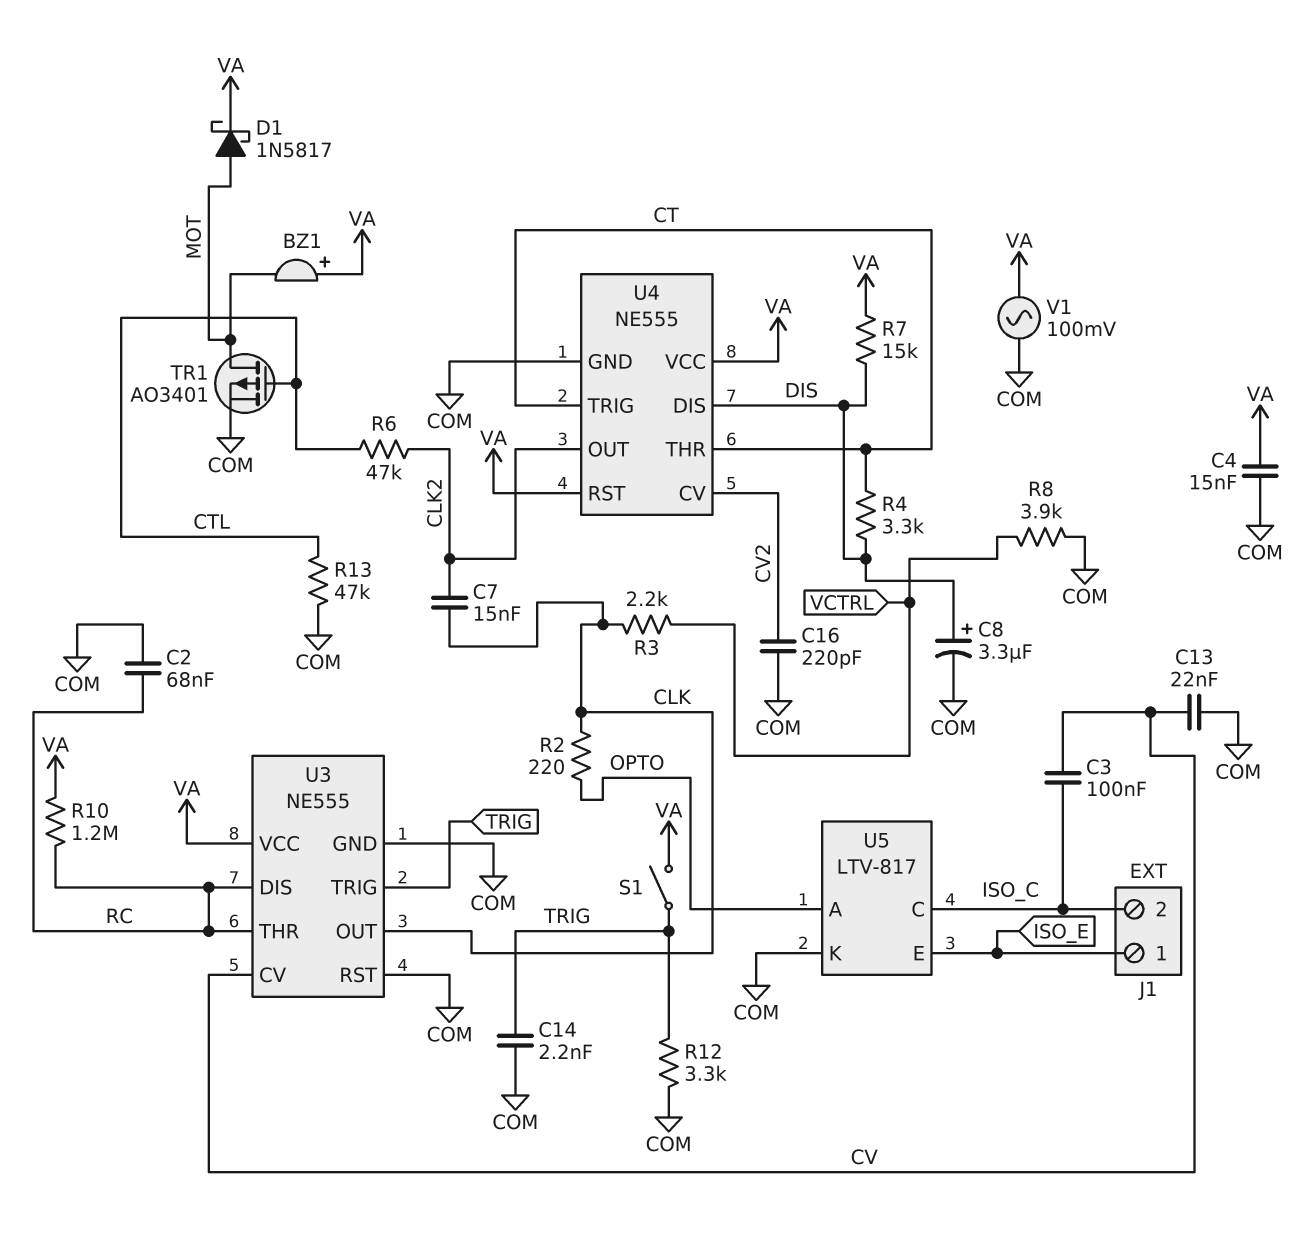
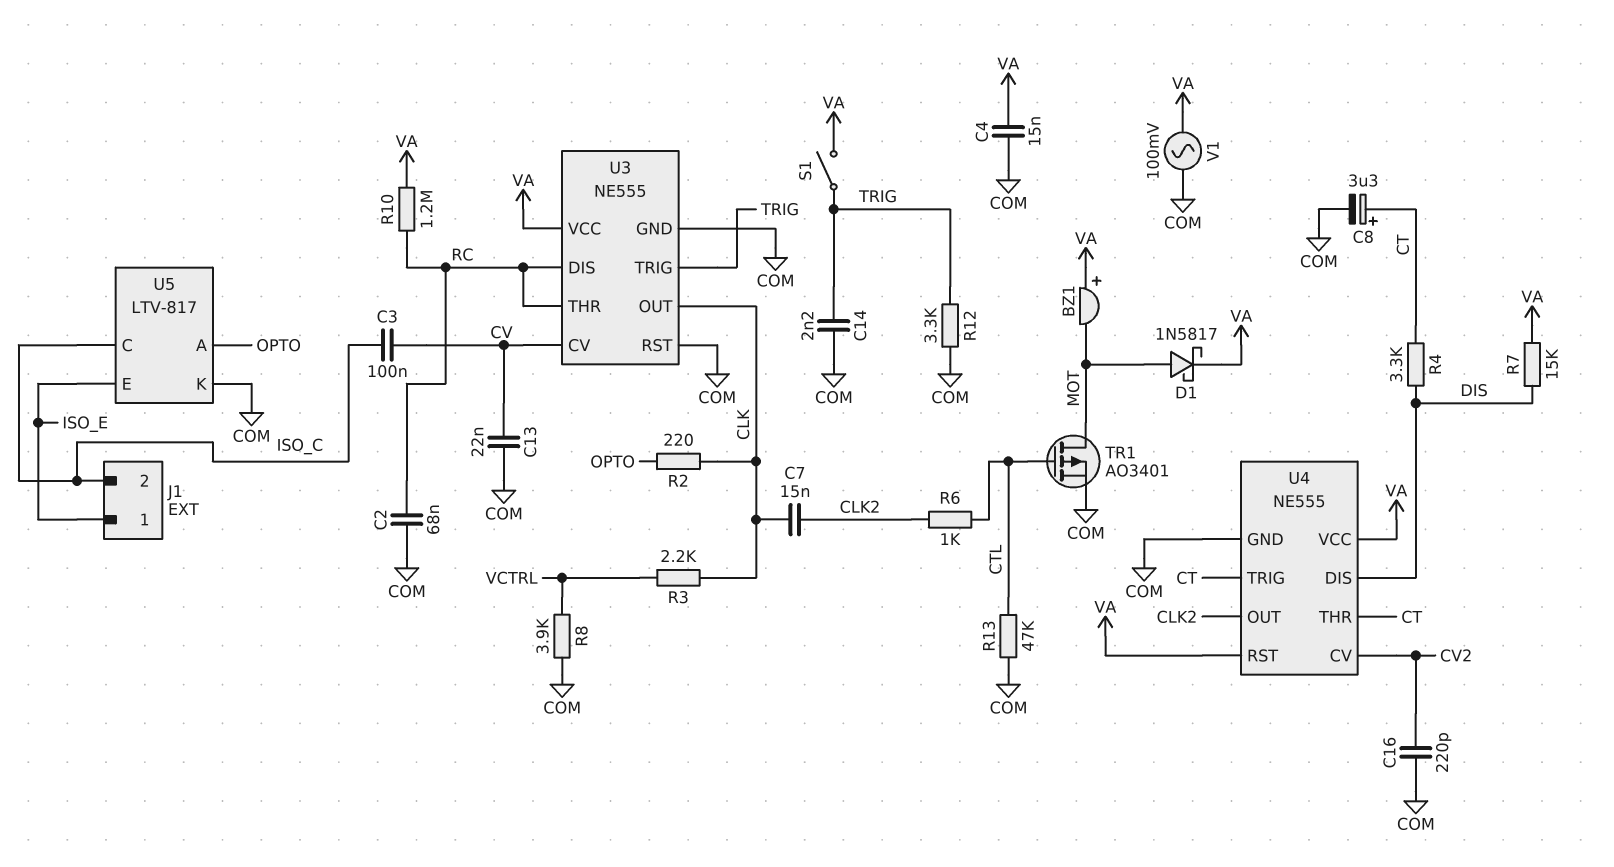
C8: 3.3uF (plus DIS, minus COM) -> 3.3uF (plus CT, minus COM)
R6: 47k (CLK2, CTL) -> 1k (CLK2, CTL)

